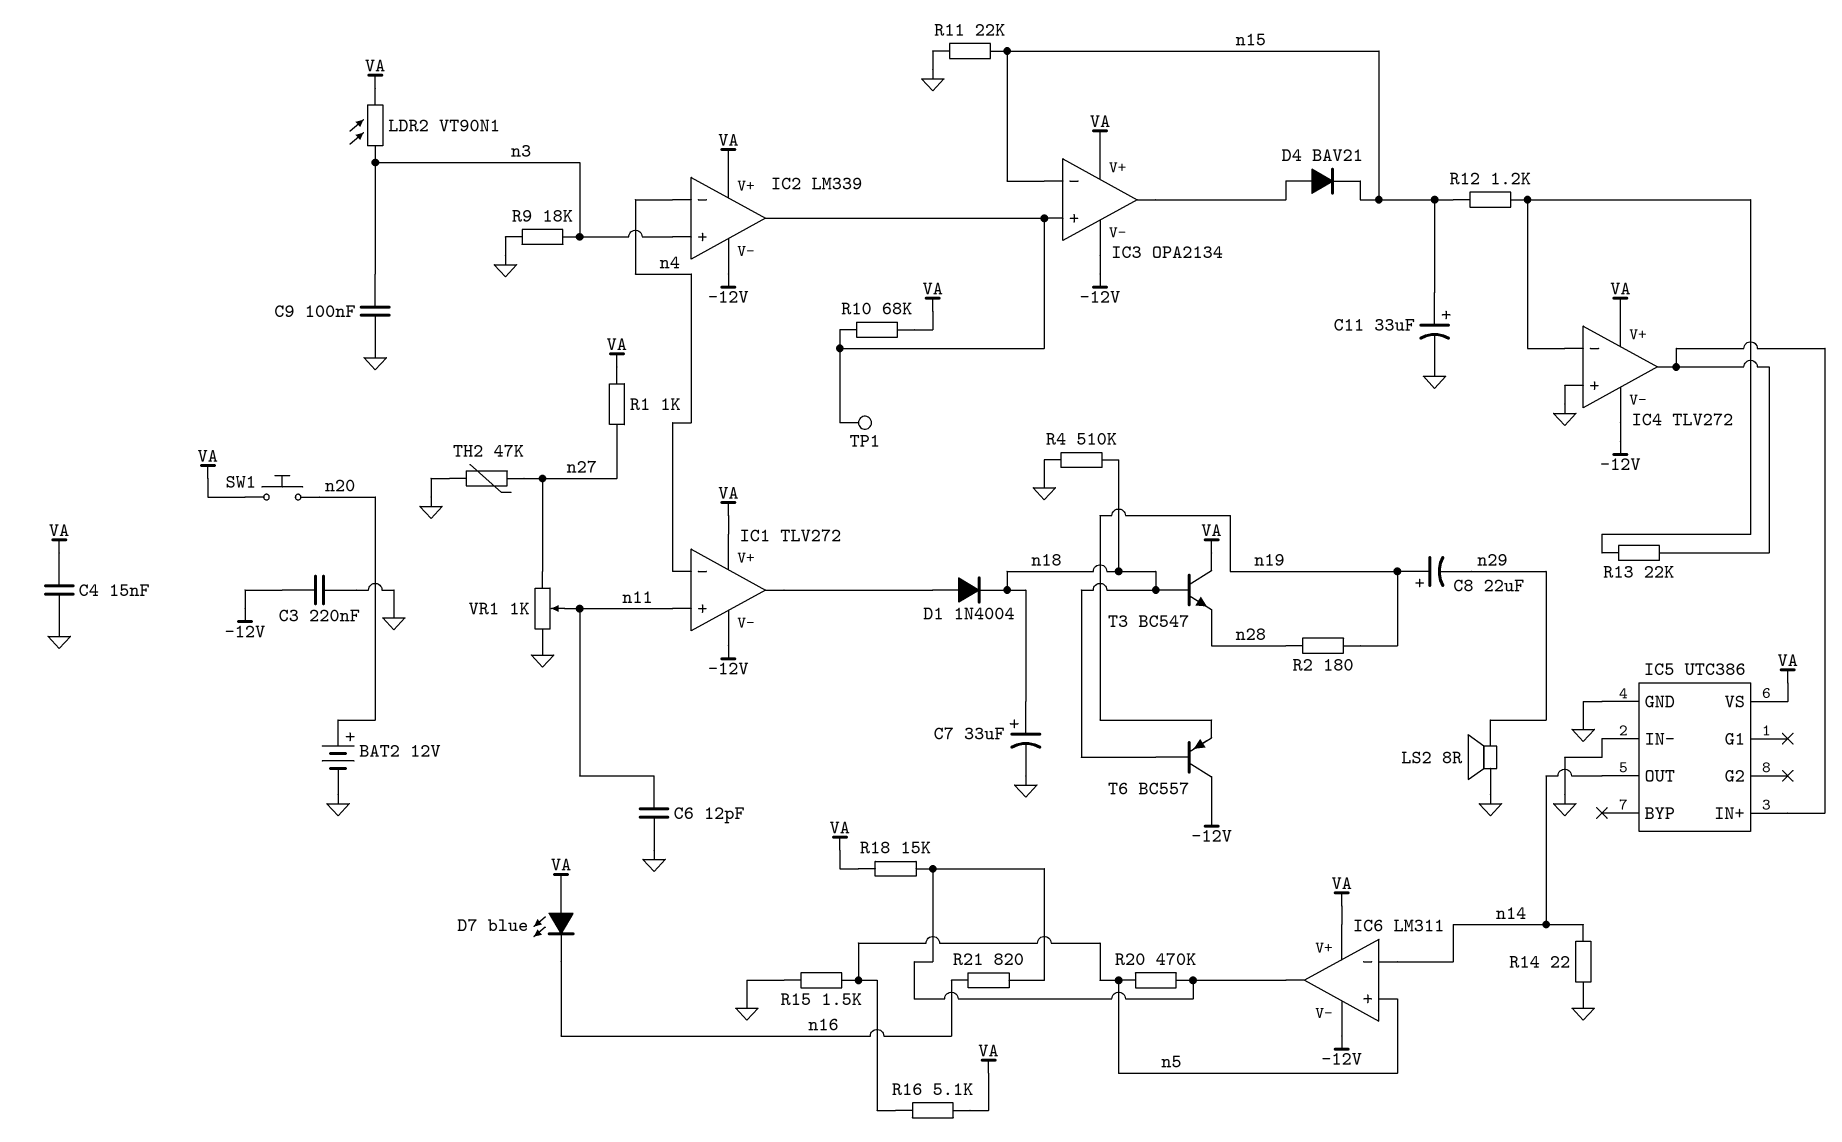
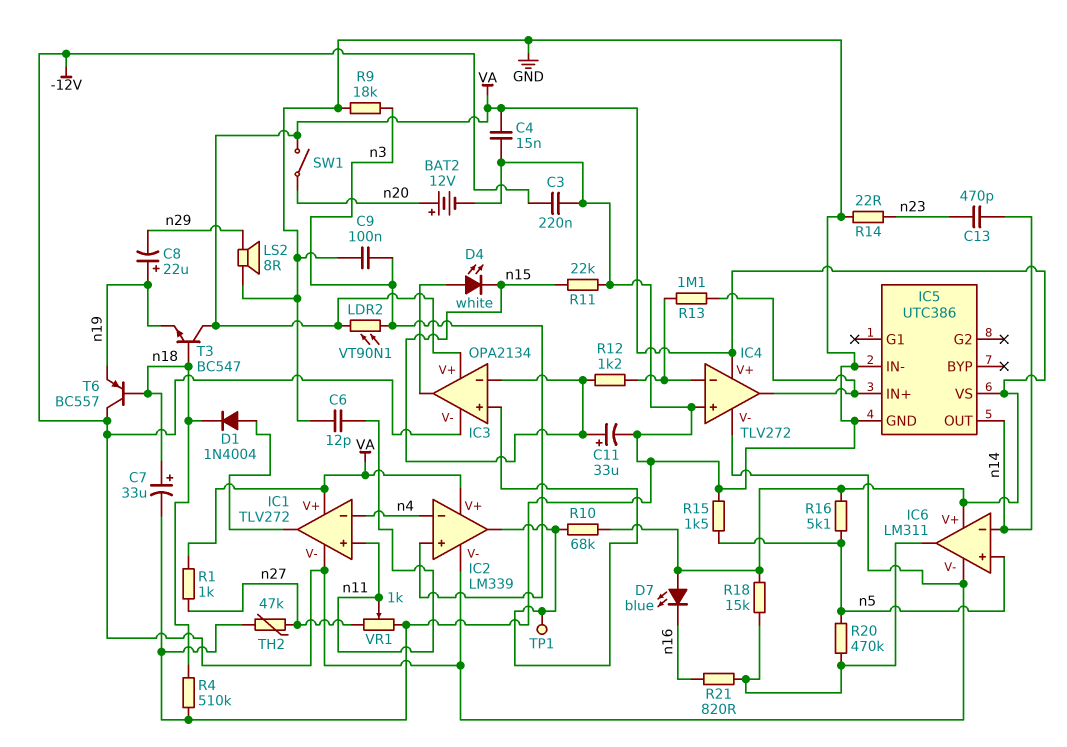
C13: none -> 470pF (n14, n23)
D4: diode BAV21 (A IC3/out, K n15) -> LED white (A IC3/out, K n15)
R2: 180 (n19, n28) -> none
R13: 22k (IC4/in-, IC4/out) -> 1.1M (IC4/in-, IC4/out)
R14: 22 (GND, n14) -> 22 (GND, n23)
SW1: button (VA, n20) -> switch (VA, n20)
T3: NPN BC547 (B n18, C VA, E n28) -> NPN BC547 (B n18, C VA, E n19)

